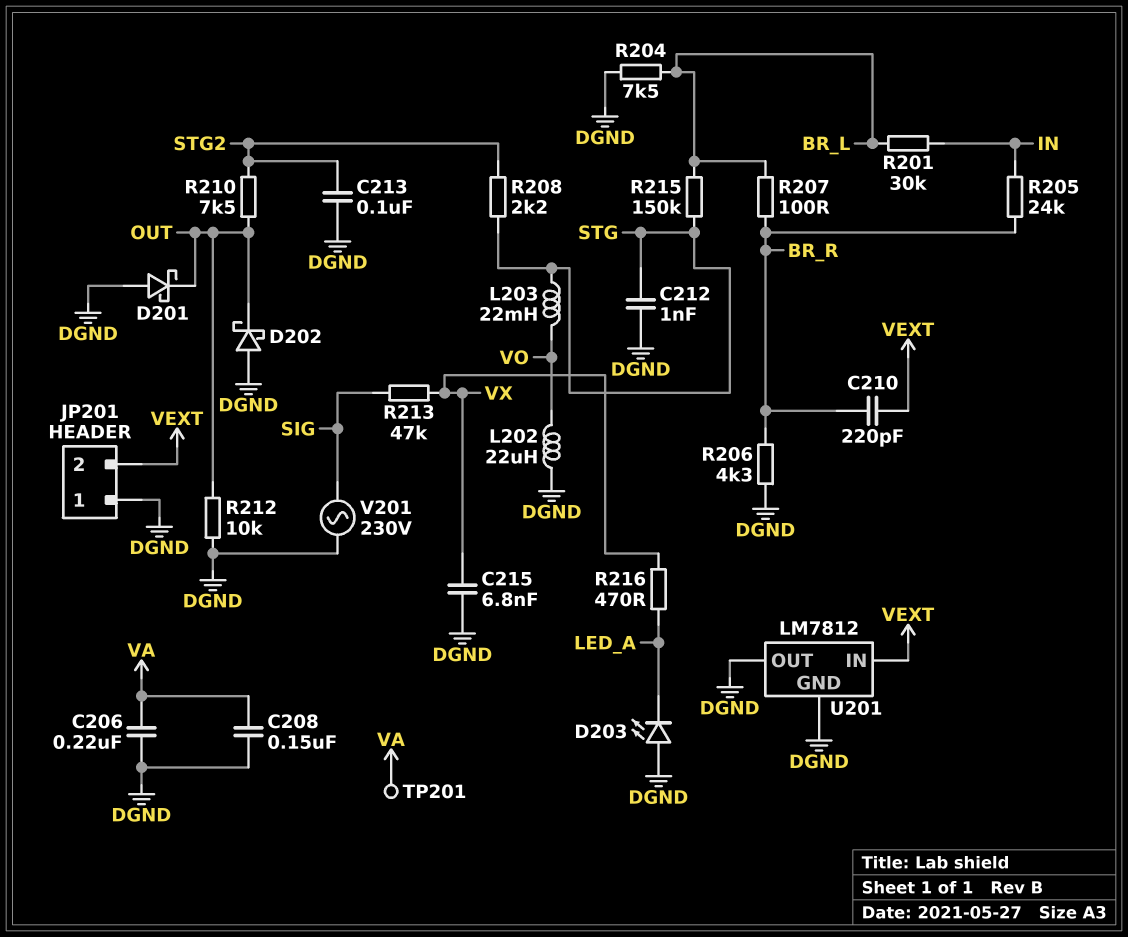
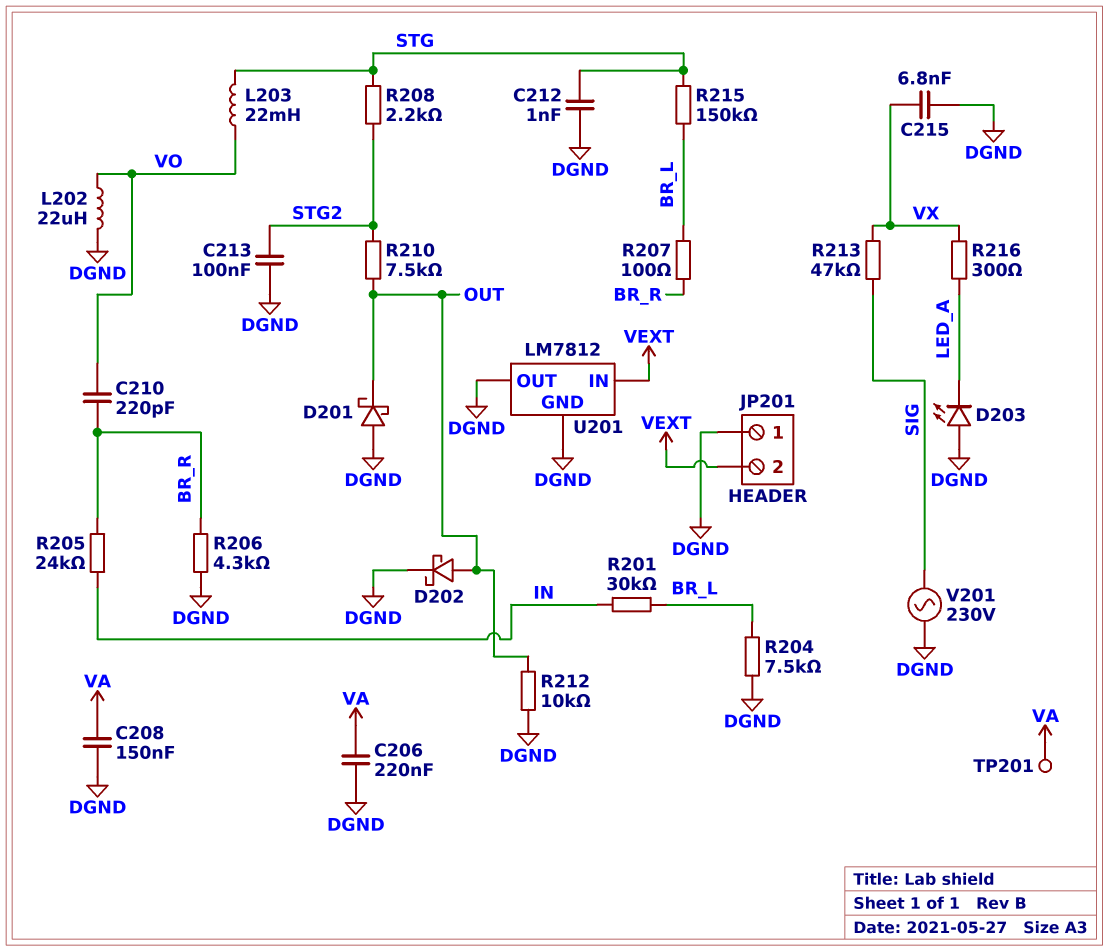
C210: 220pF (BR_R, VEXT) -> 220pF (BR_R, VO)
D202: schottky (A DGND, K OUT) -> schottky (A OUT, K DGND)
R216: 470 (LED_A, VX) -> 300 (LED_A, VX)

